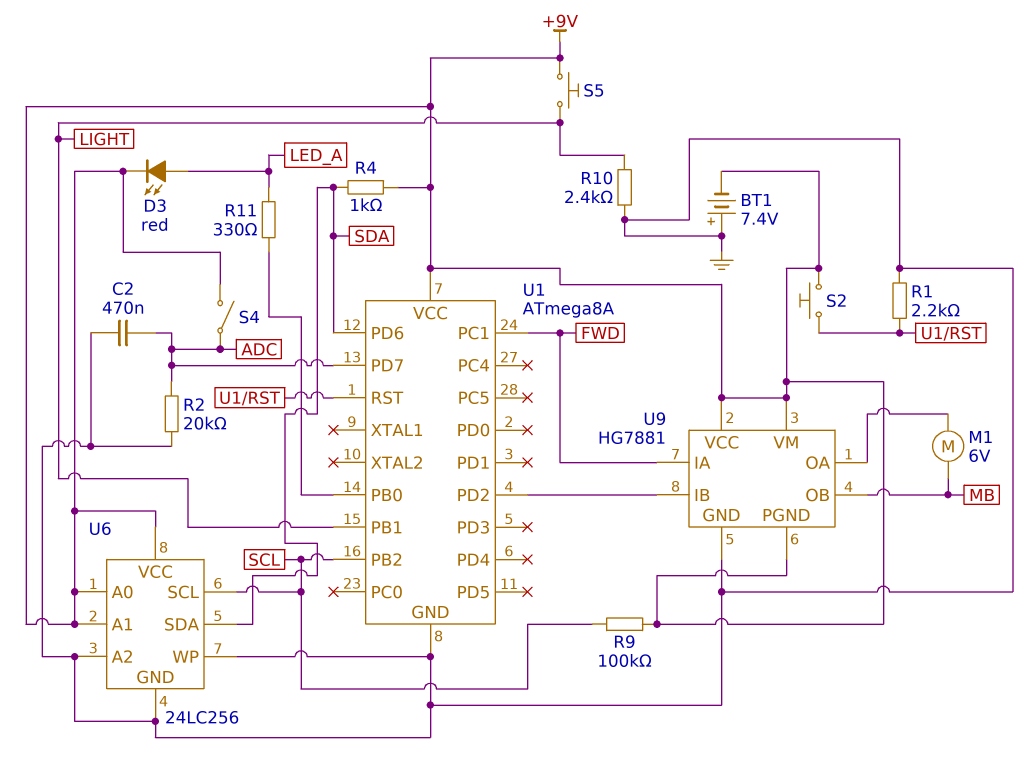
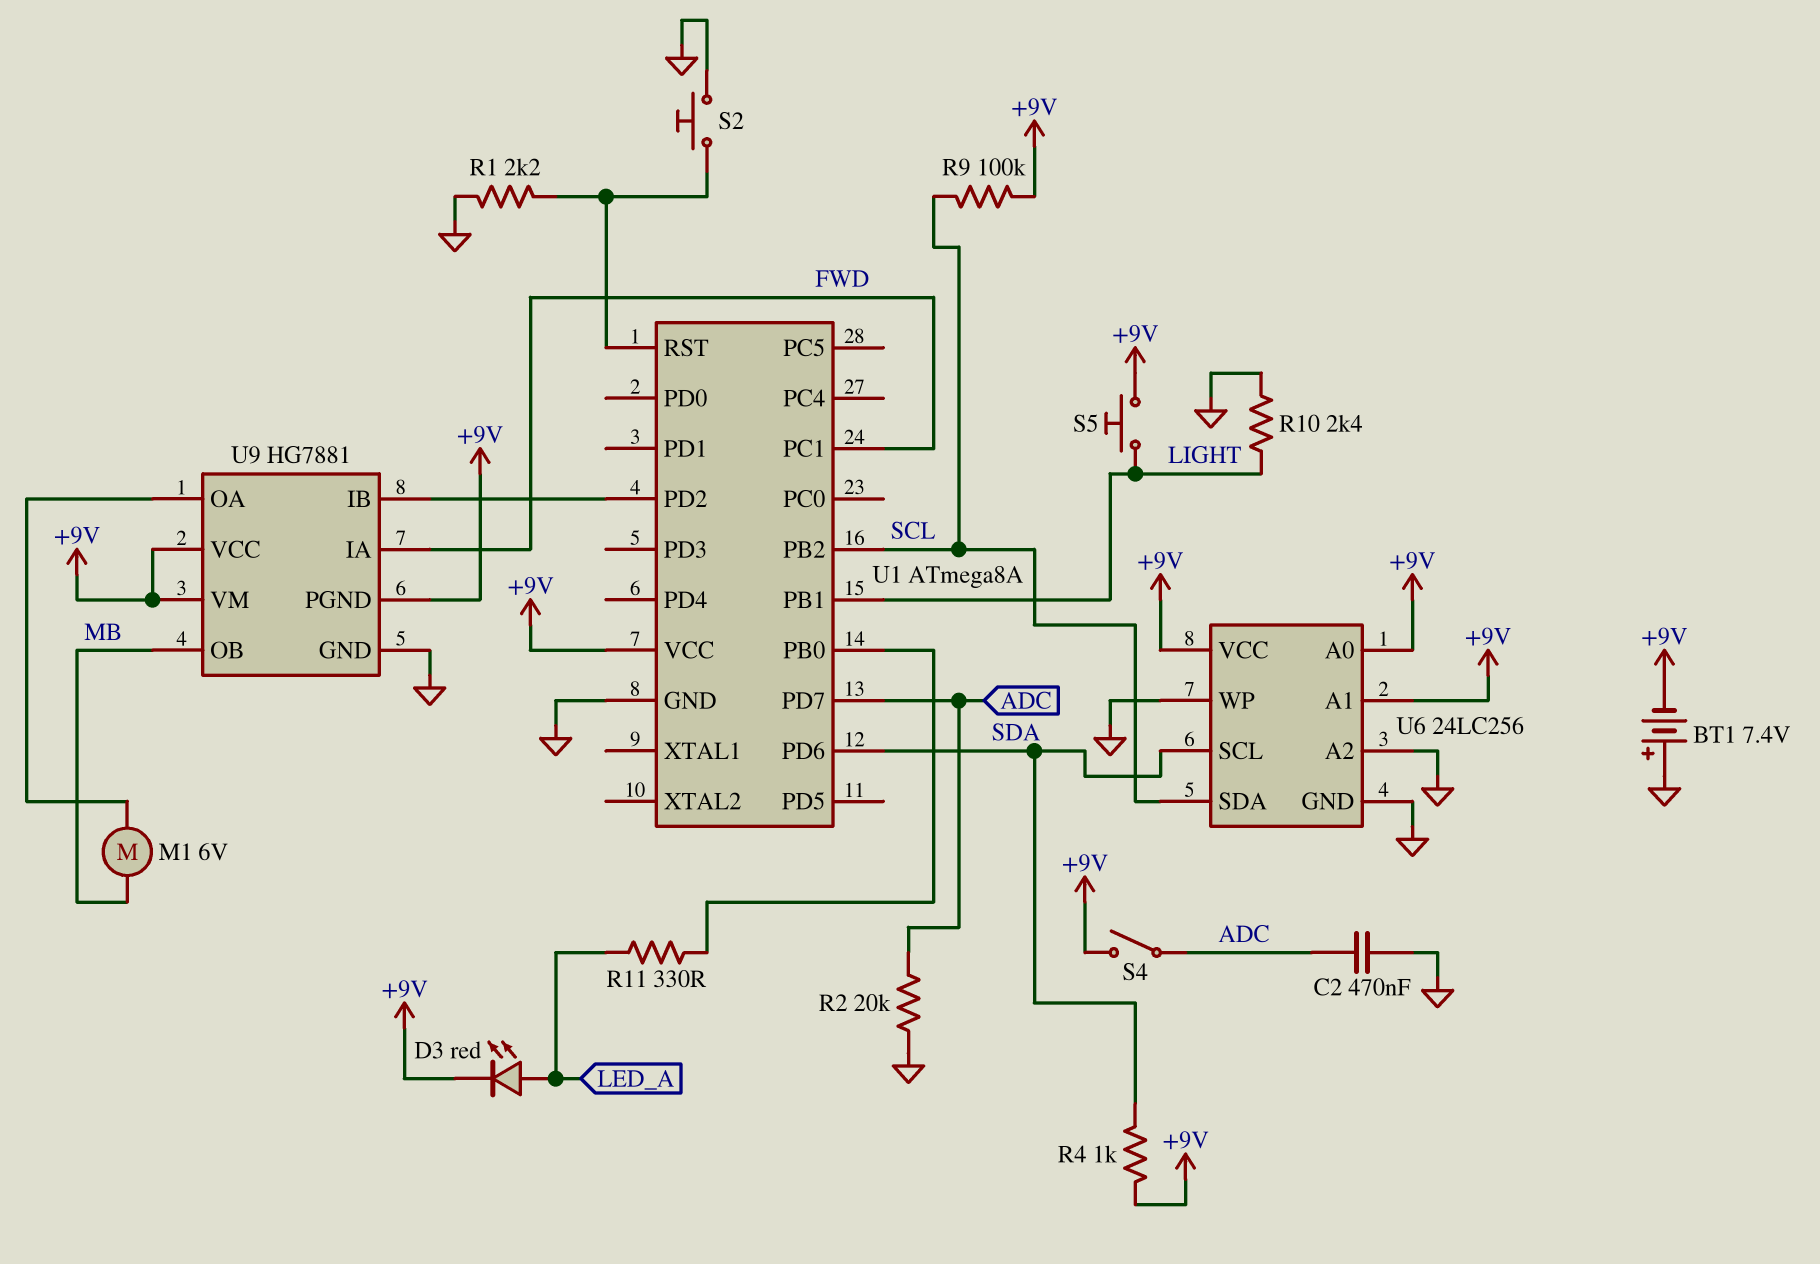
S2: button (+9V, U1/RST) -> button (GND, U1/RST)
U6 pin SCL: SCL -> SDA
U6 pin SDA: SDA -> SCL

